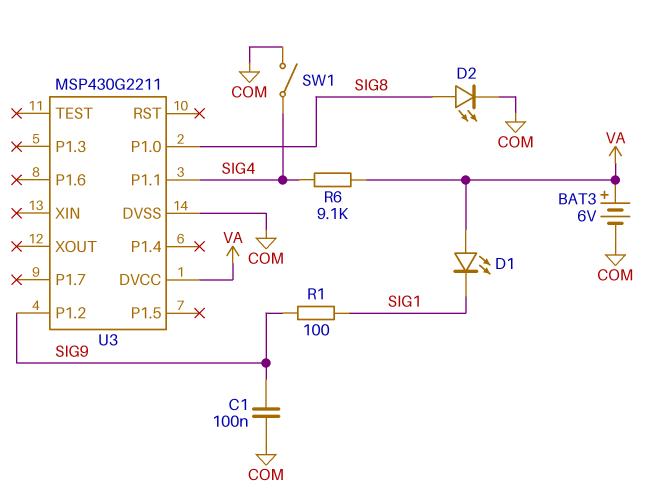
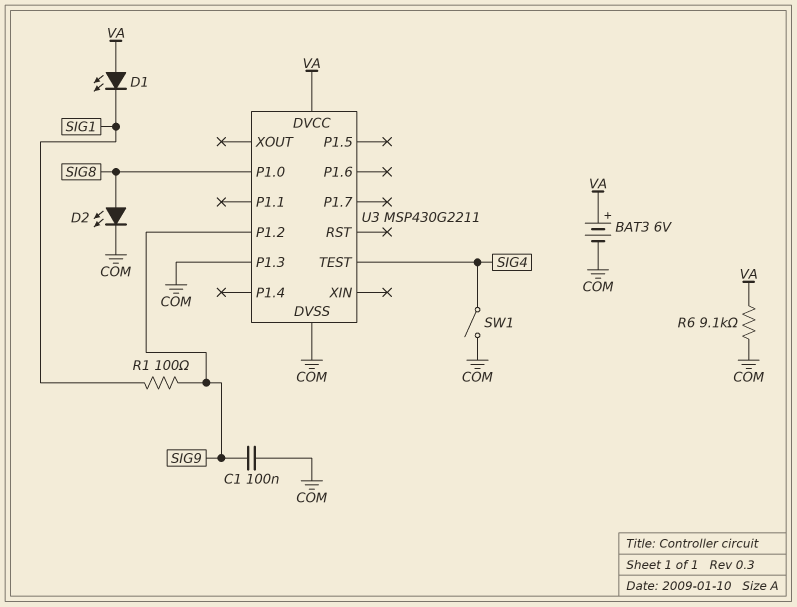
R6: 9.1k (SIG4, VA) -> 9.1k (COM, VA)
U3 pin P1.1: SIG4 -> none
U3 pin P1.3: none -> COM
U3 pin TEST: none -> SIG4

